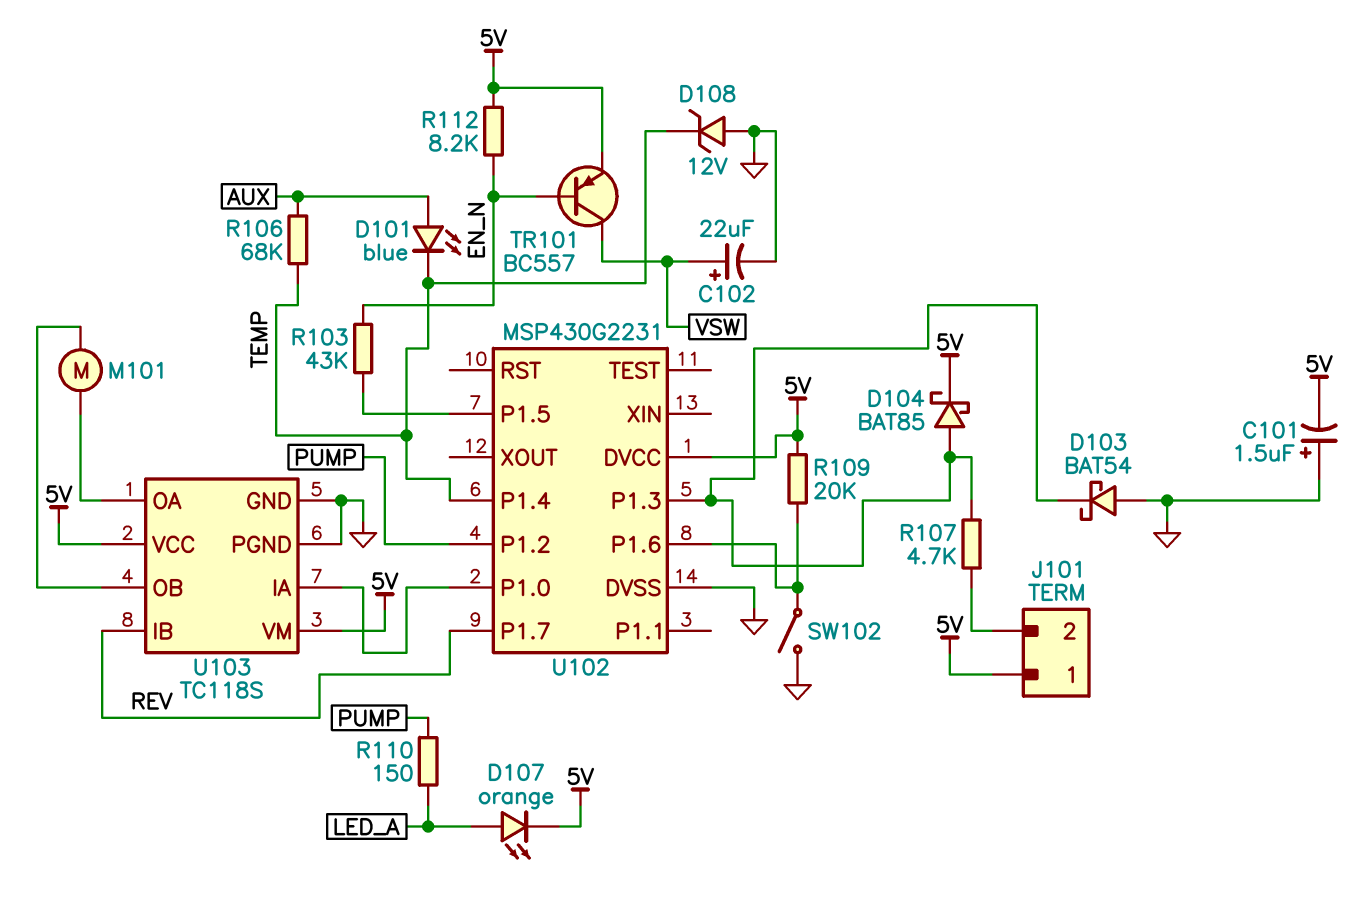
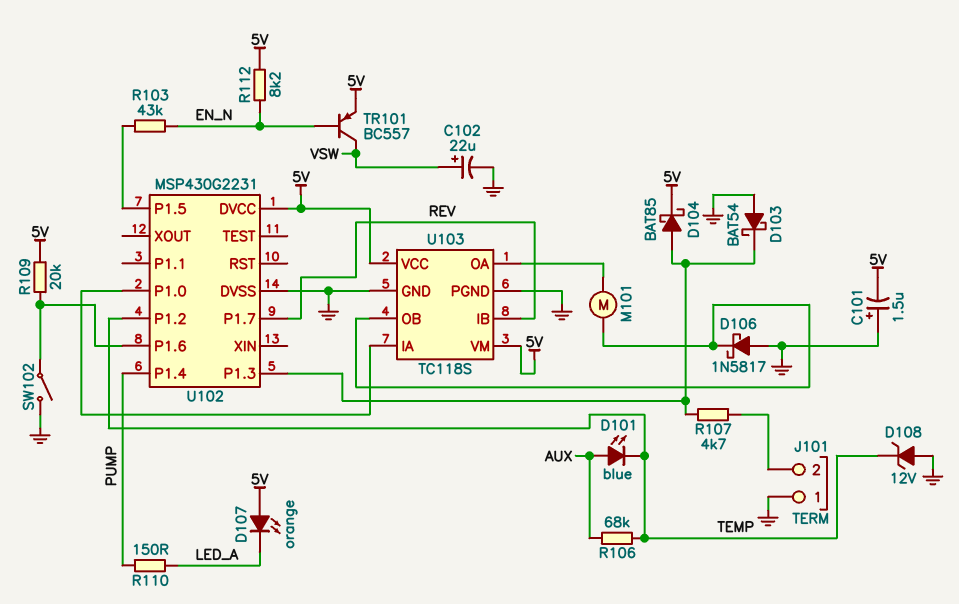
D106: none -> schottky 1N5817 (A GND, K U103/OB)
D107: LED orange (A LED_A, K 5V) -> LED orange (A 5V, K LED_A)
J101 pin 1: 5V -> GND
U102 pin P1.2: PUMP -> TEMP
U102 pin P1.4: TEMP -> PUMP

